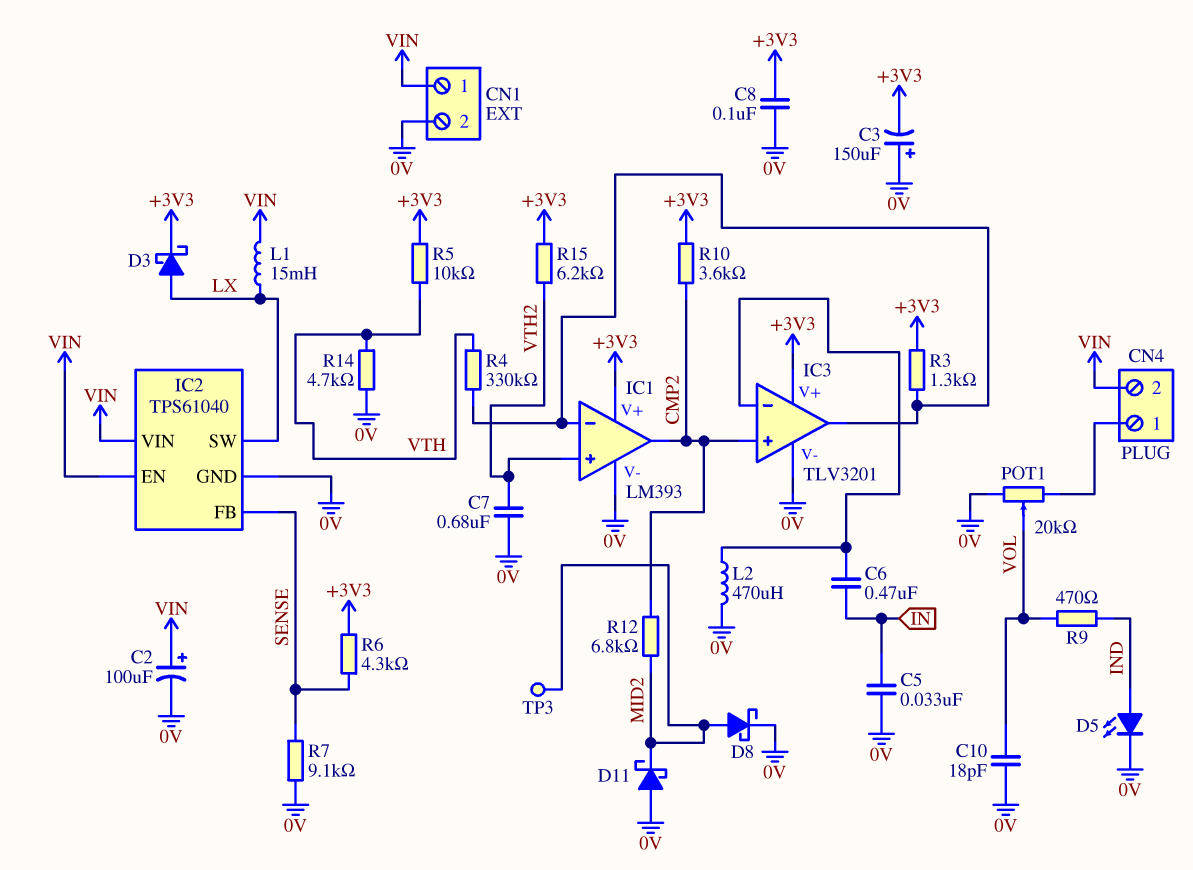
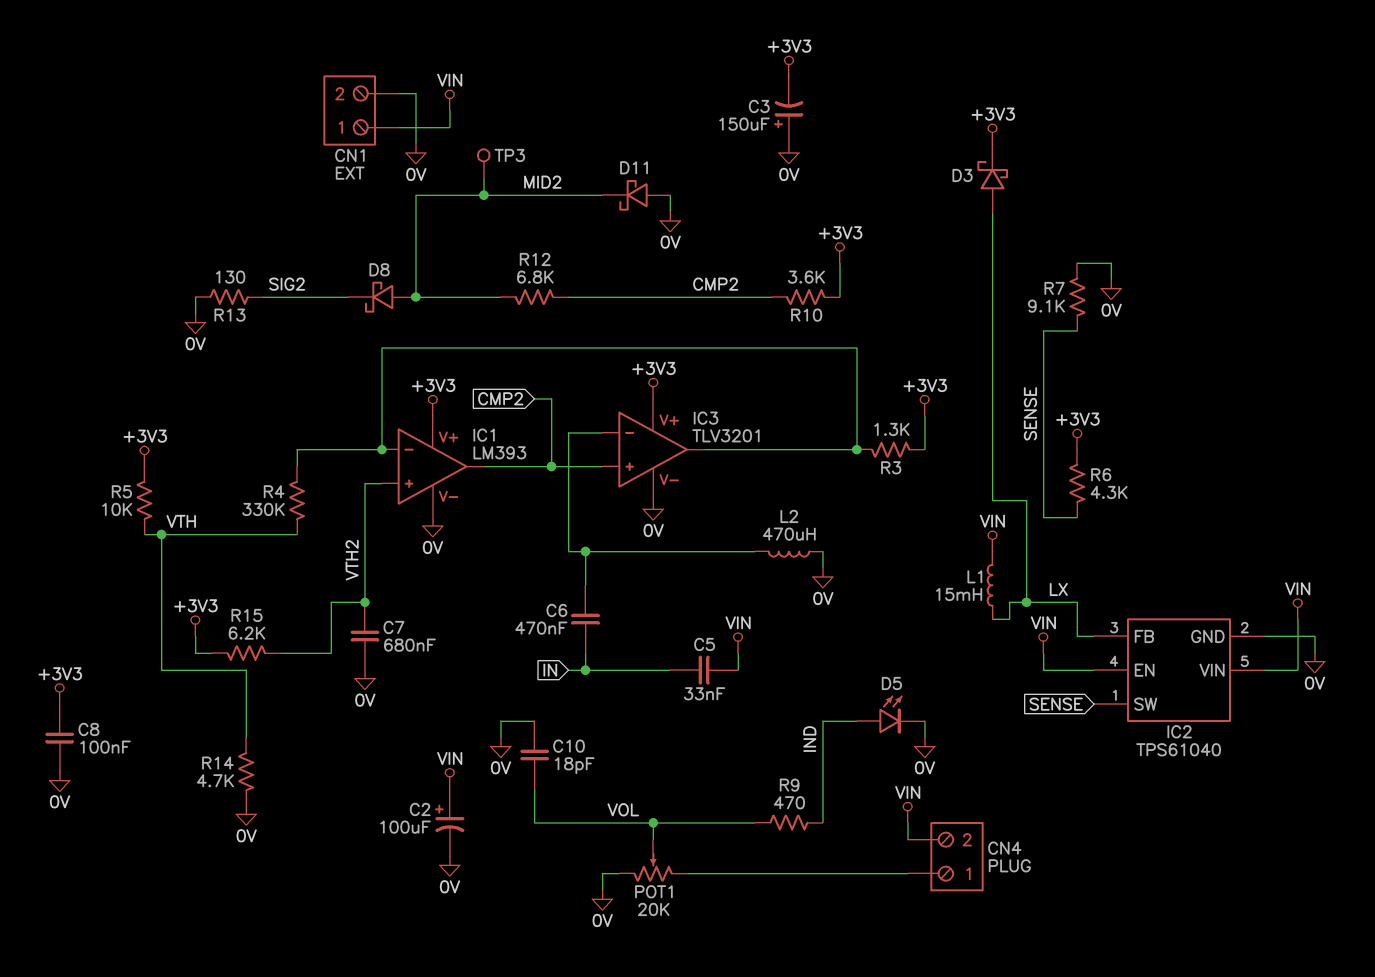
C5: 33nF (0V, IN) -> 33nF (IN, VIN)
D8: schottky (A MID2, K 0V) -> schottky (A MID2, K SIG2)
IC2 pin FB: SENSE -> LX
IC2 pin SW: LX -> SENSE
R13: none -> 130 (0V, SIG2)

